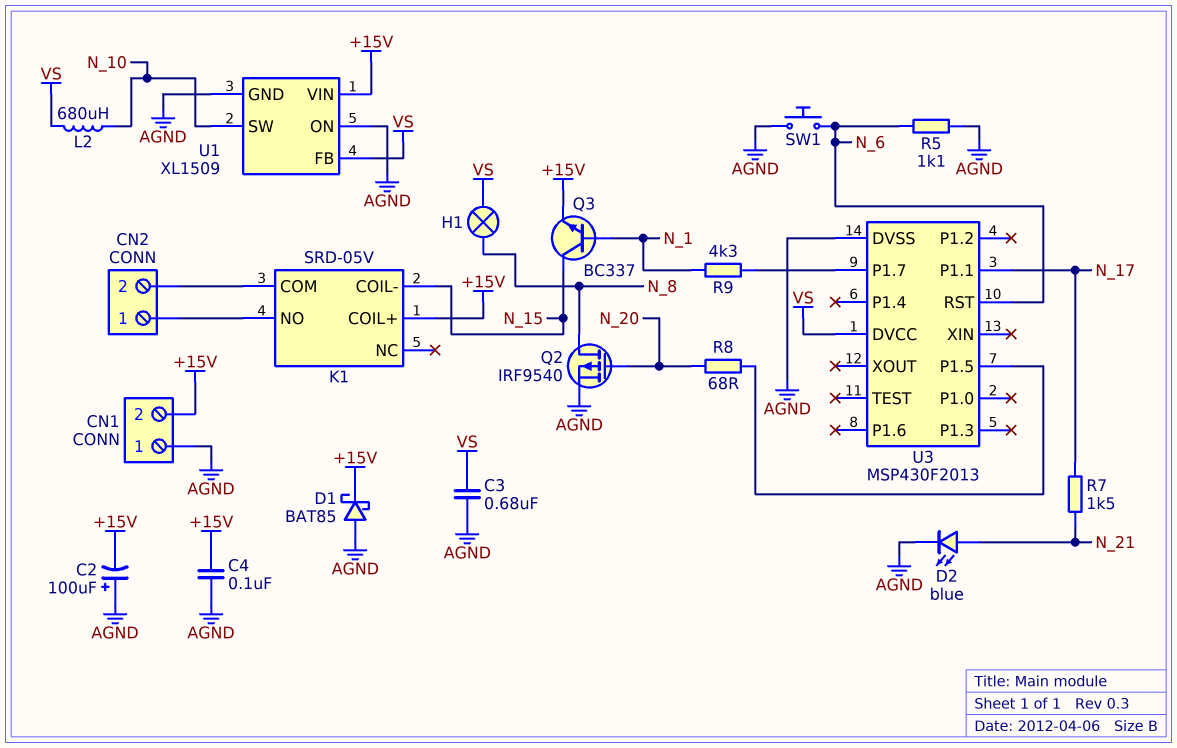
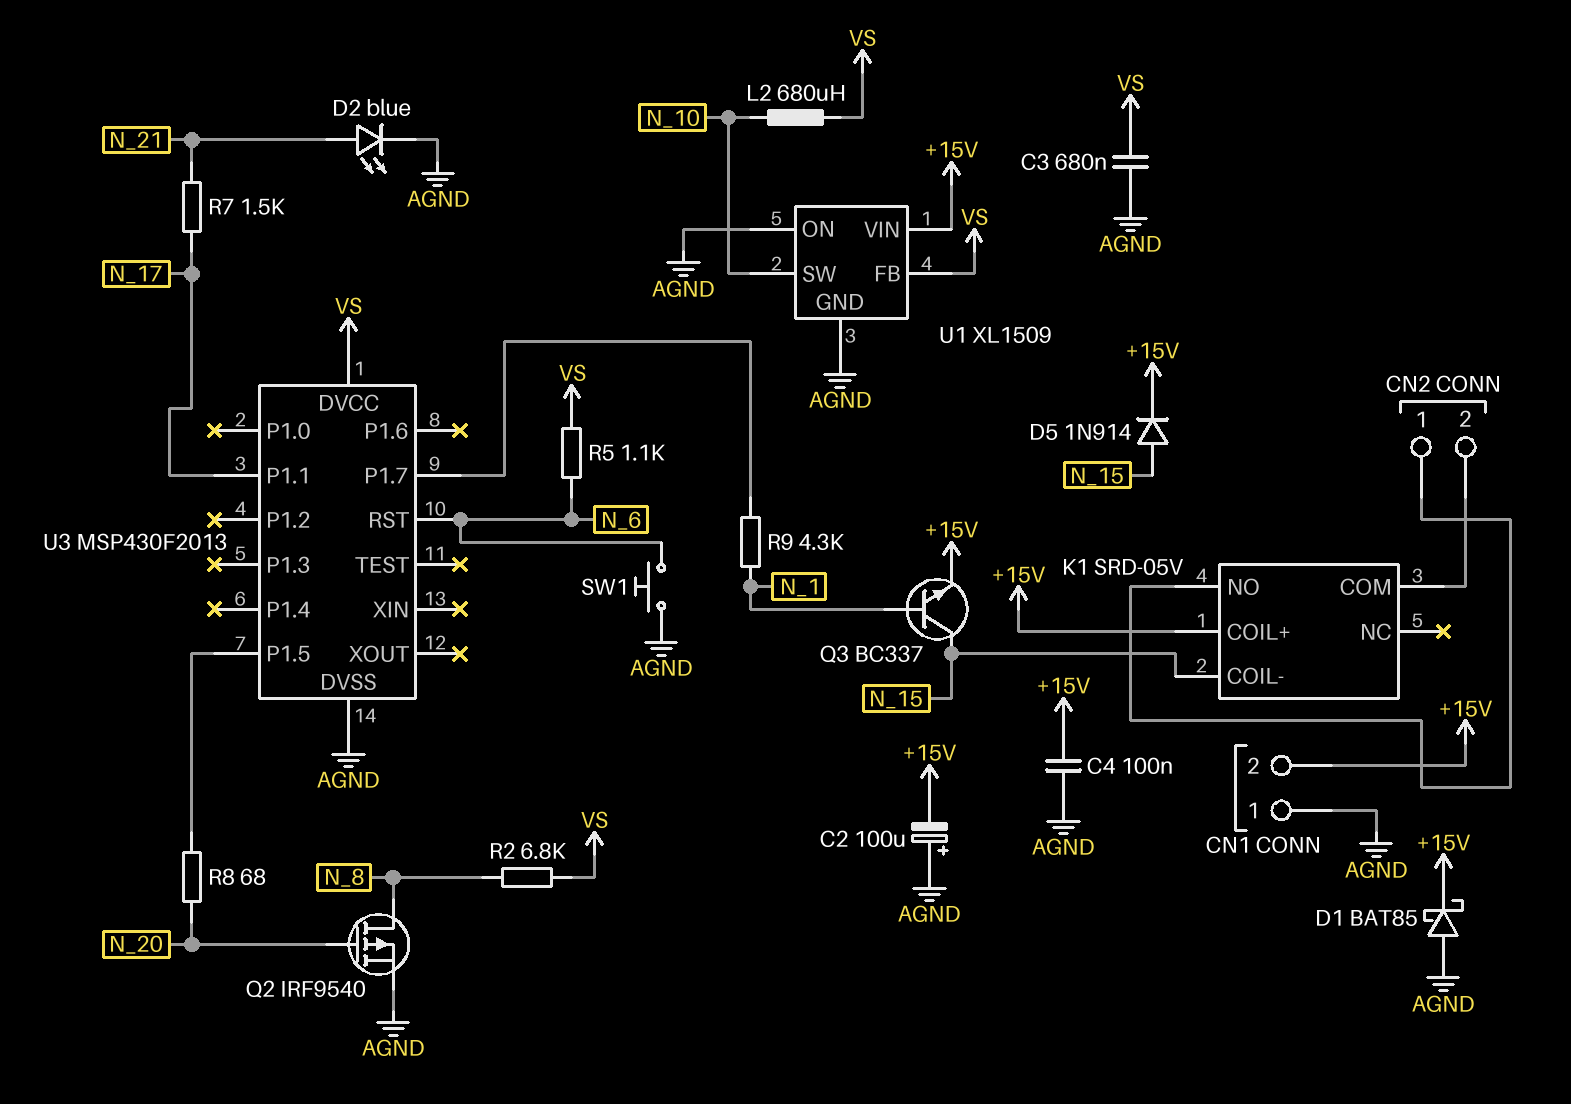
D5: none -> diode 1N914 (A N_15, K +15V)
H1: lamp (N_8, VS) -> none
R2: none -> 6.8k (N_8, VS)
R5: 1.1k (AGND, N_6) -> 1.1k (N_6, VS)

